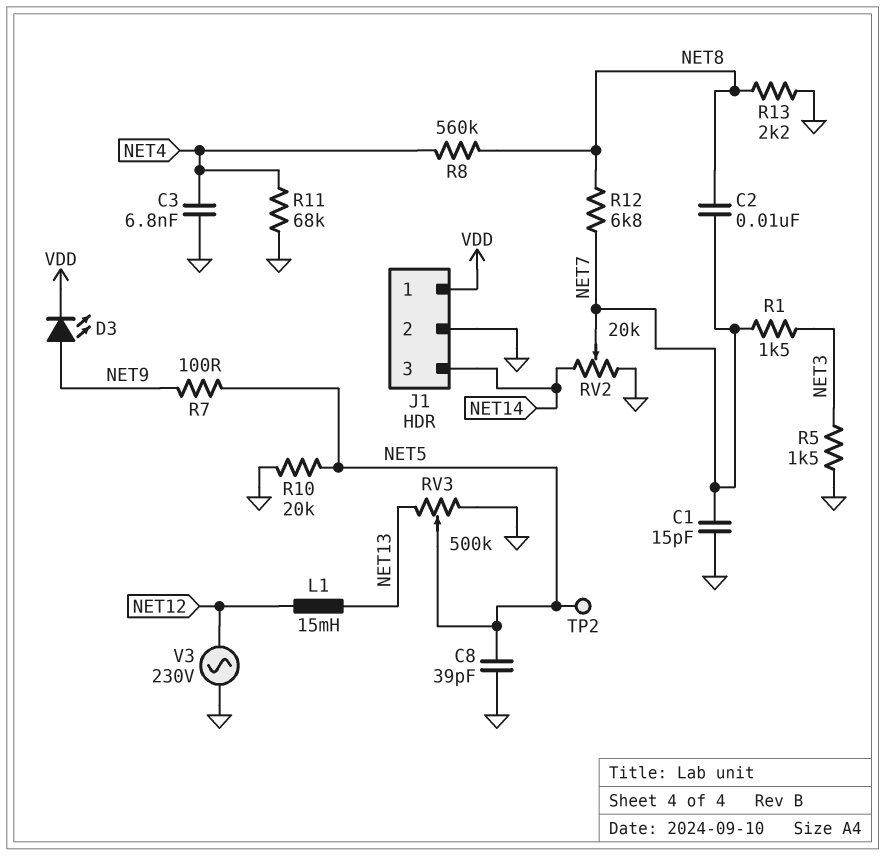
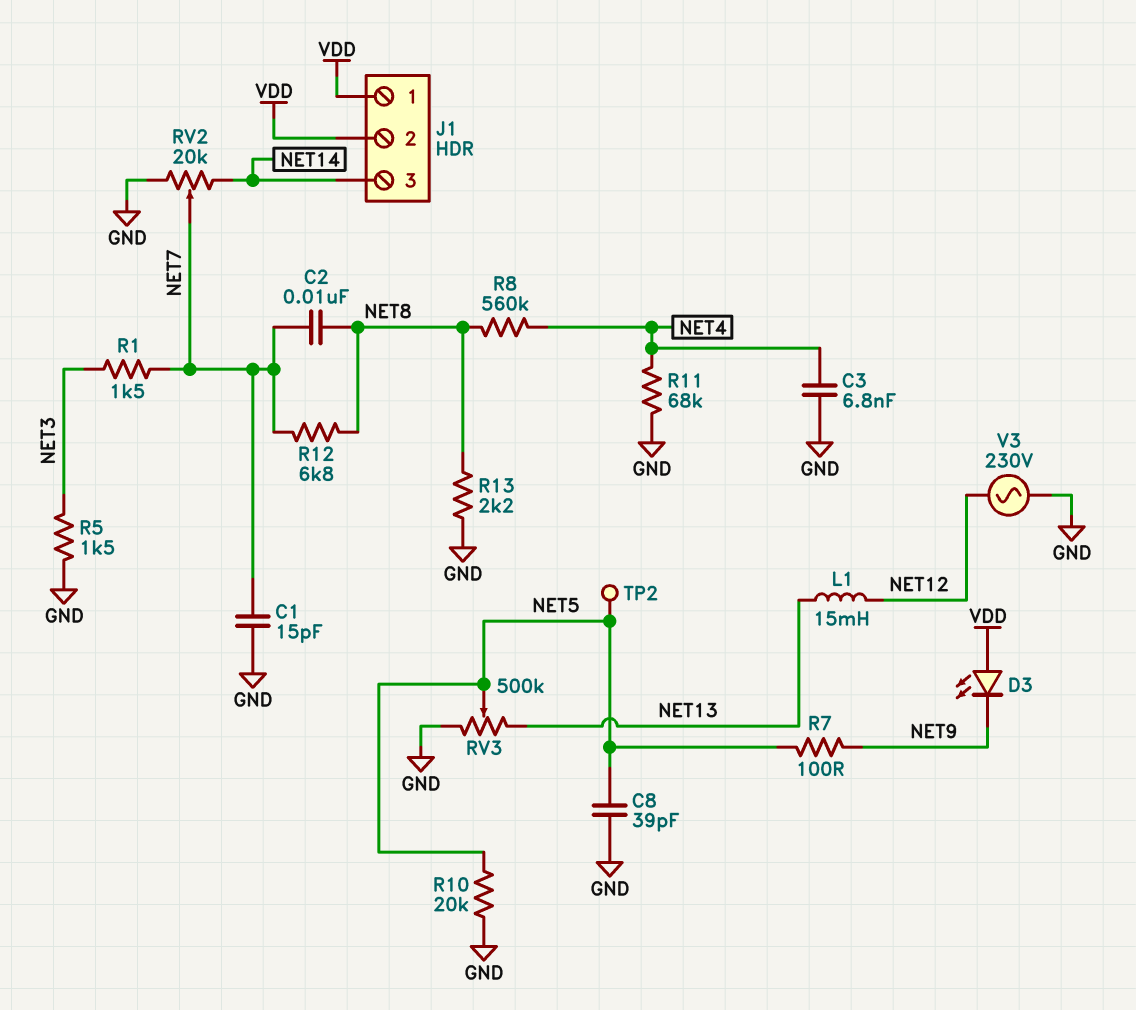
D3: LED (A NET9, K VDD) -> LED (A VDD, K NET9)
J1 pin 2: GND -> VDD

